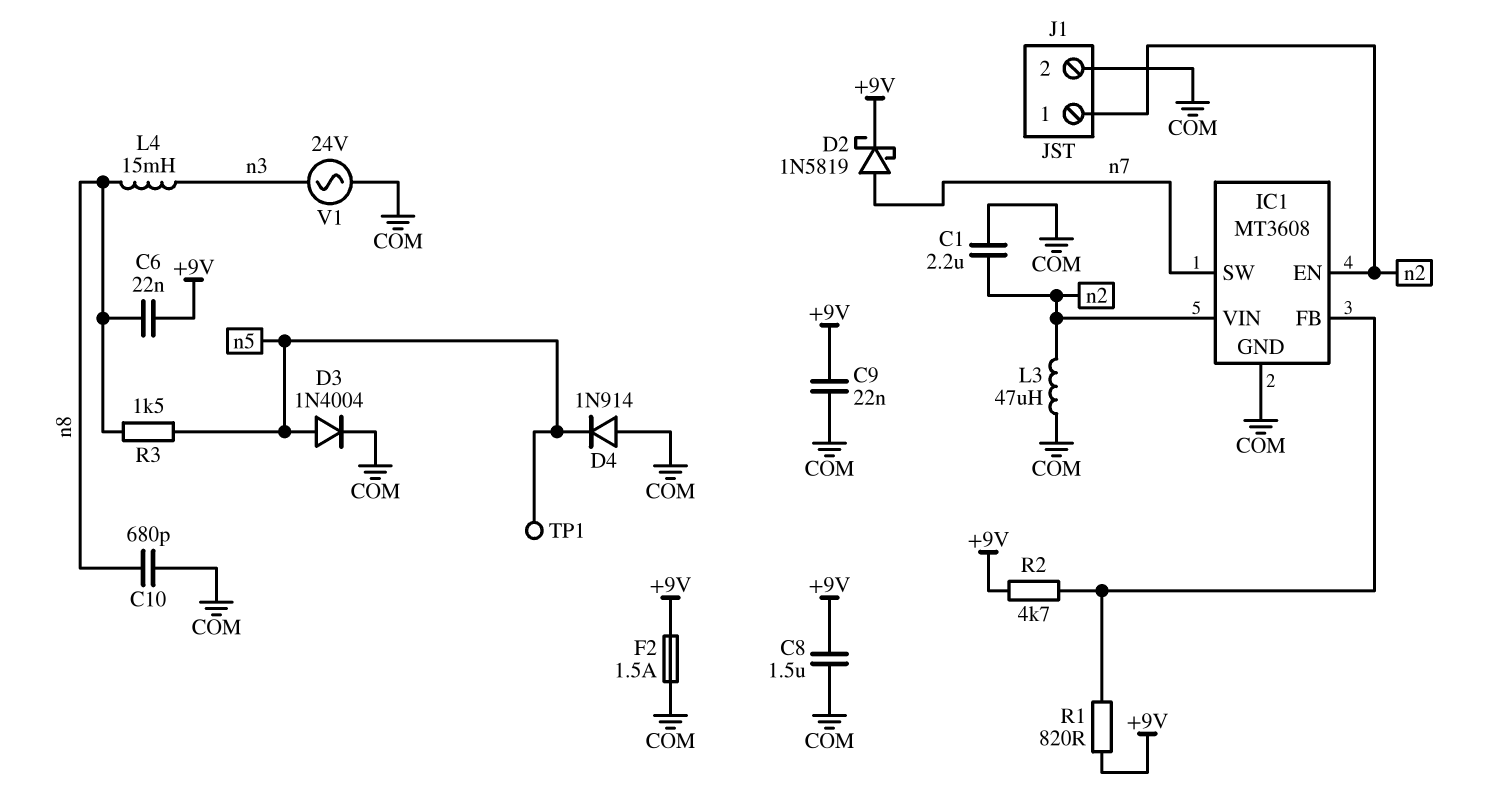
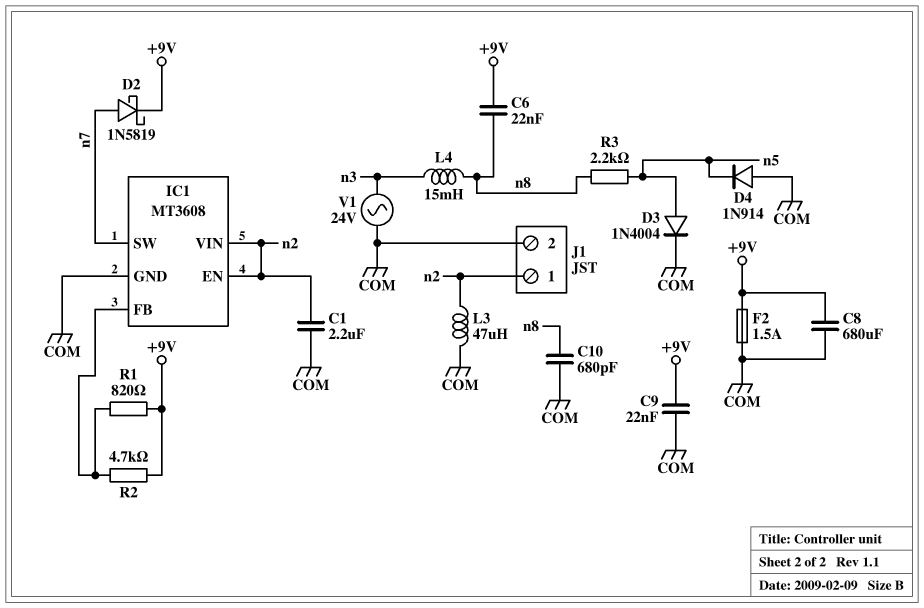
C8: 1.5uF (+9V, COM) -> 680uF (+9V, COM)
R3: 1.5k (n5, n8) -> 2.2k (n5, n8)
TP1: test point (n5) -> none

